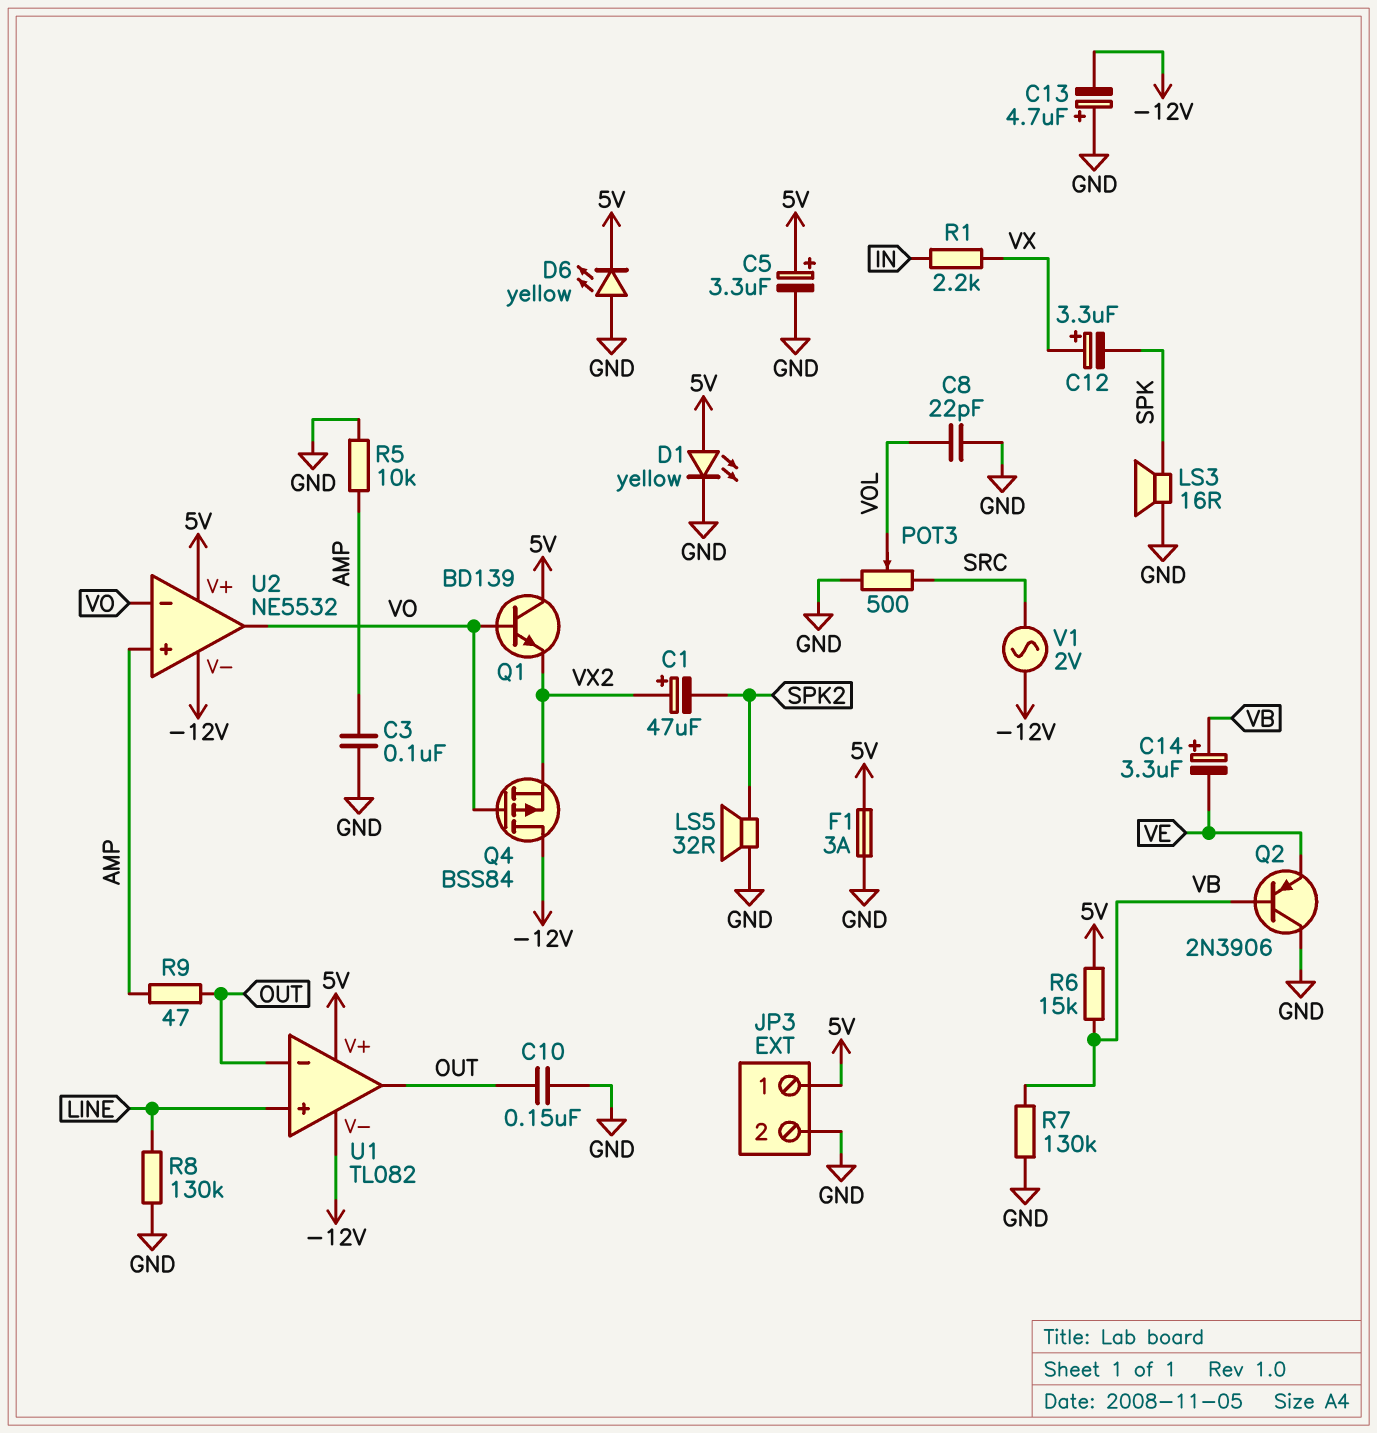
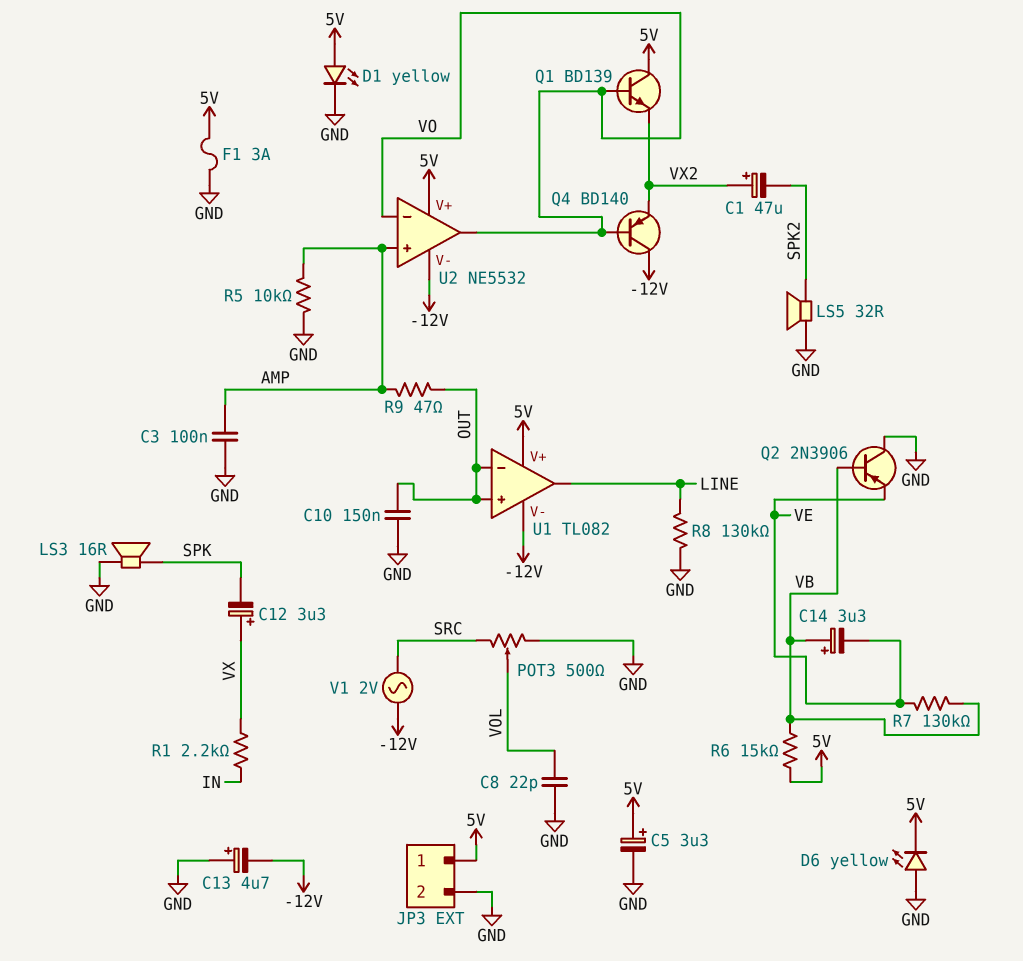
Q4: PMOS BSS84 (G VO, D -12V, S VX2) -> PNP BD140 (B VO, C -12V, E VX2)
R7: 130k (GND, VB) -> 130k (VB, VE)
U1 pin in+: LINE -> OUT
U1 pin out: OUT -> LINE

